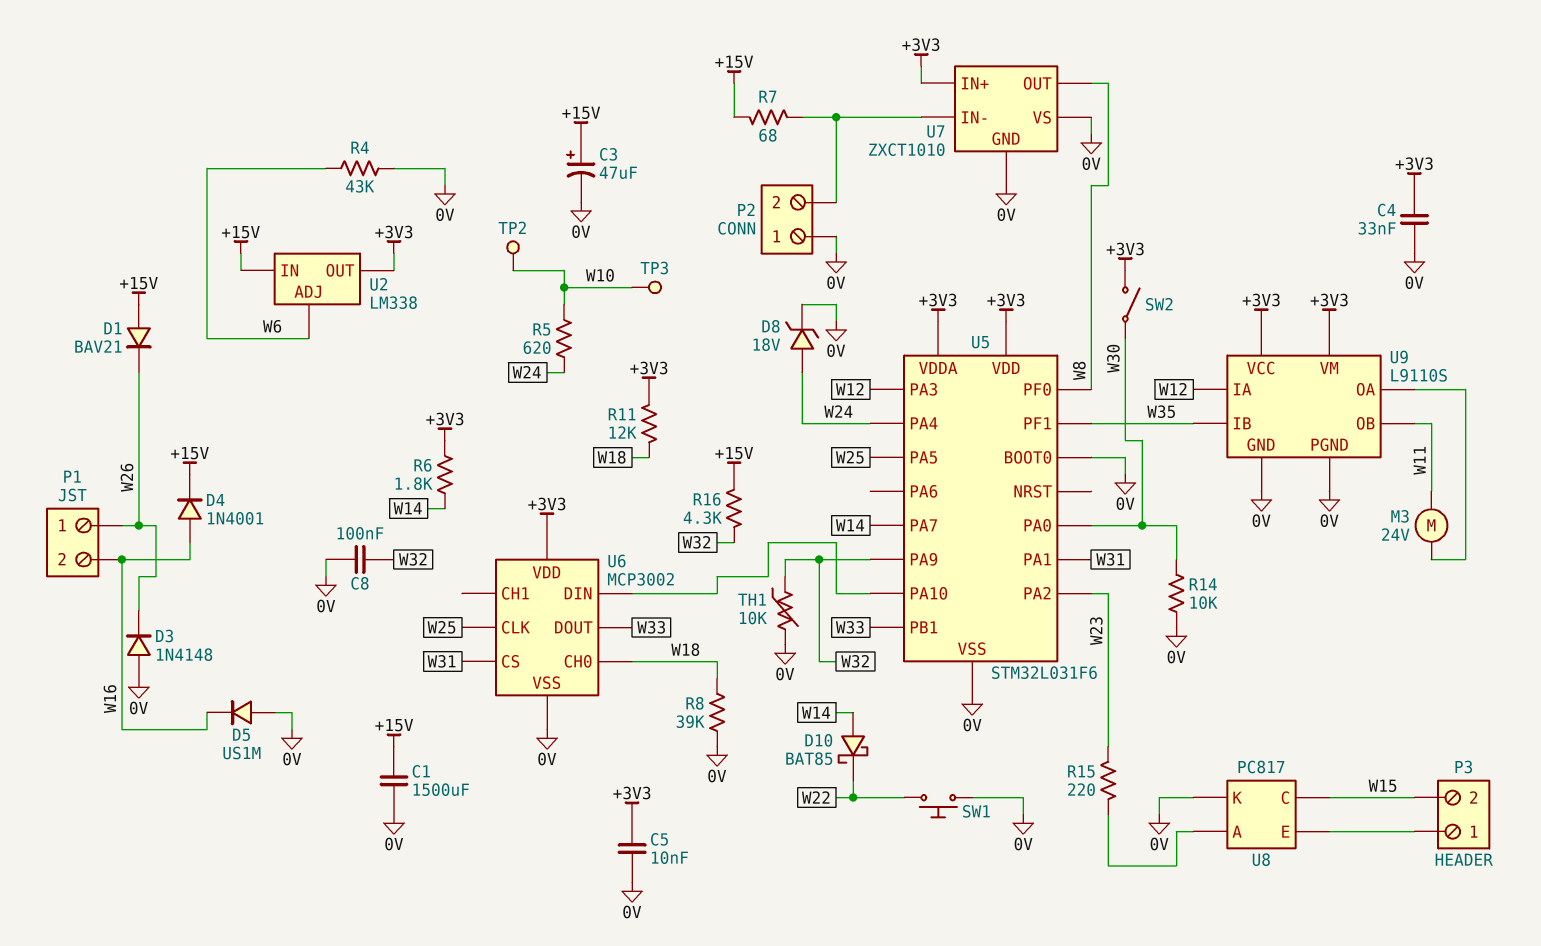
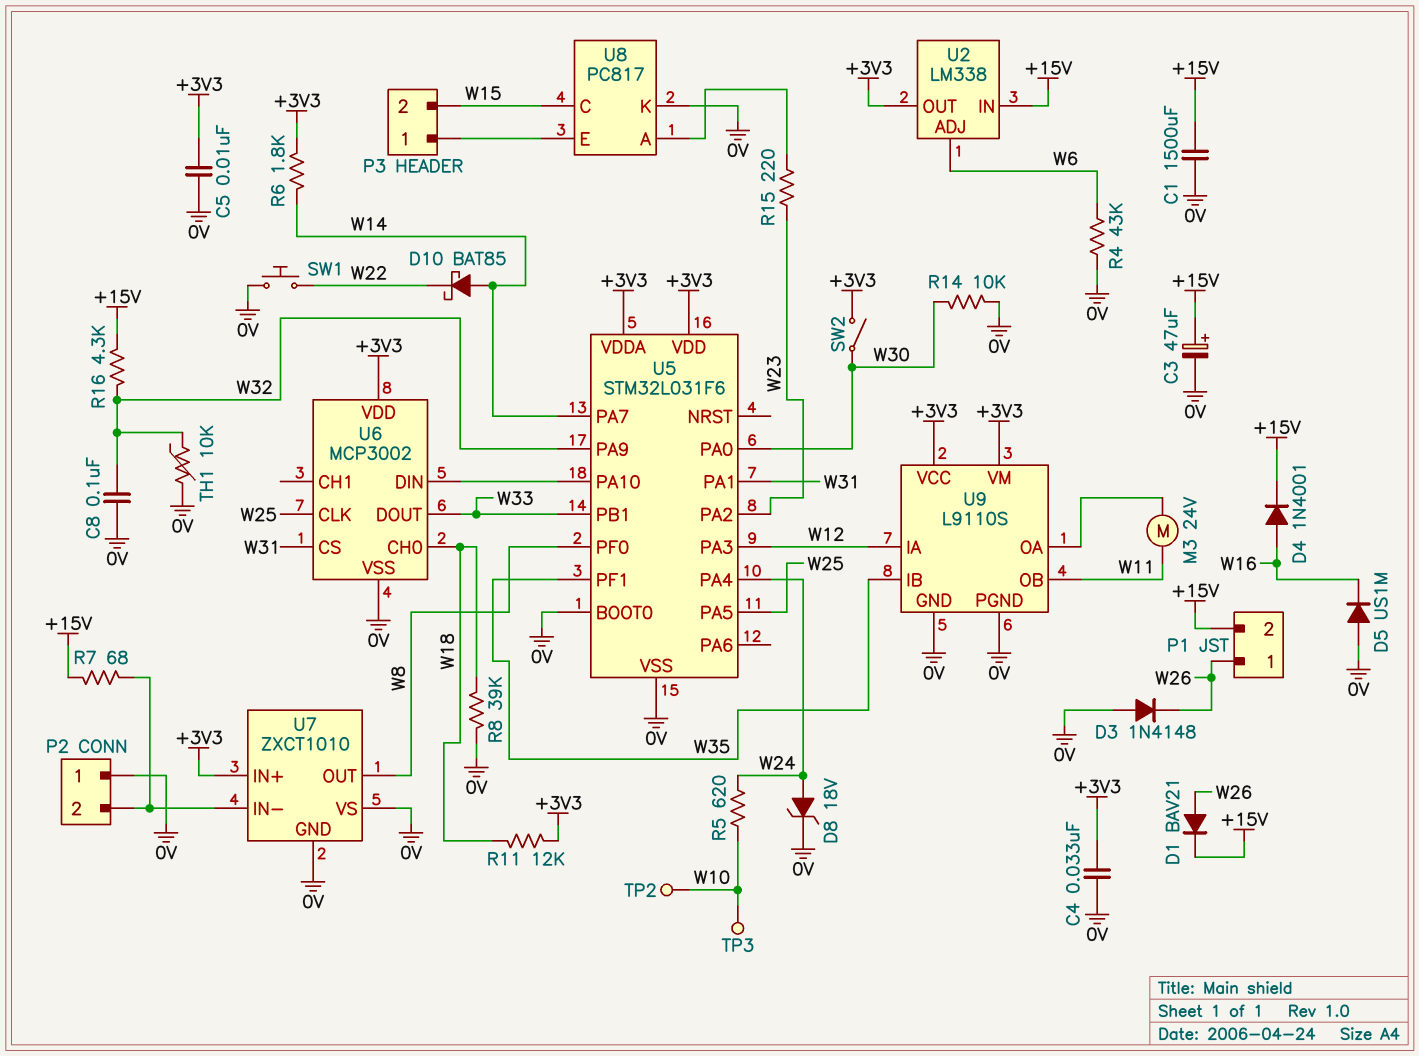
D1: diode BAV21 (A +15V, K W26) -> diode BAV21 (A W26, K +15V)
P1 pin 2: W16 -> +15V

